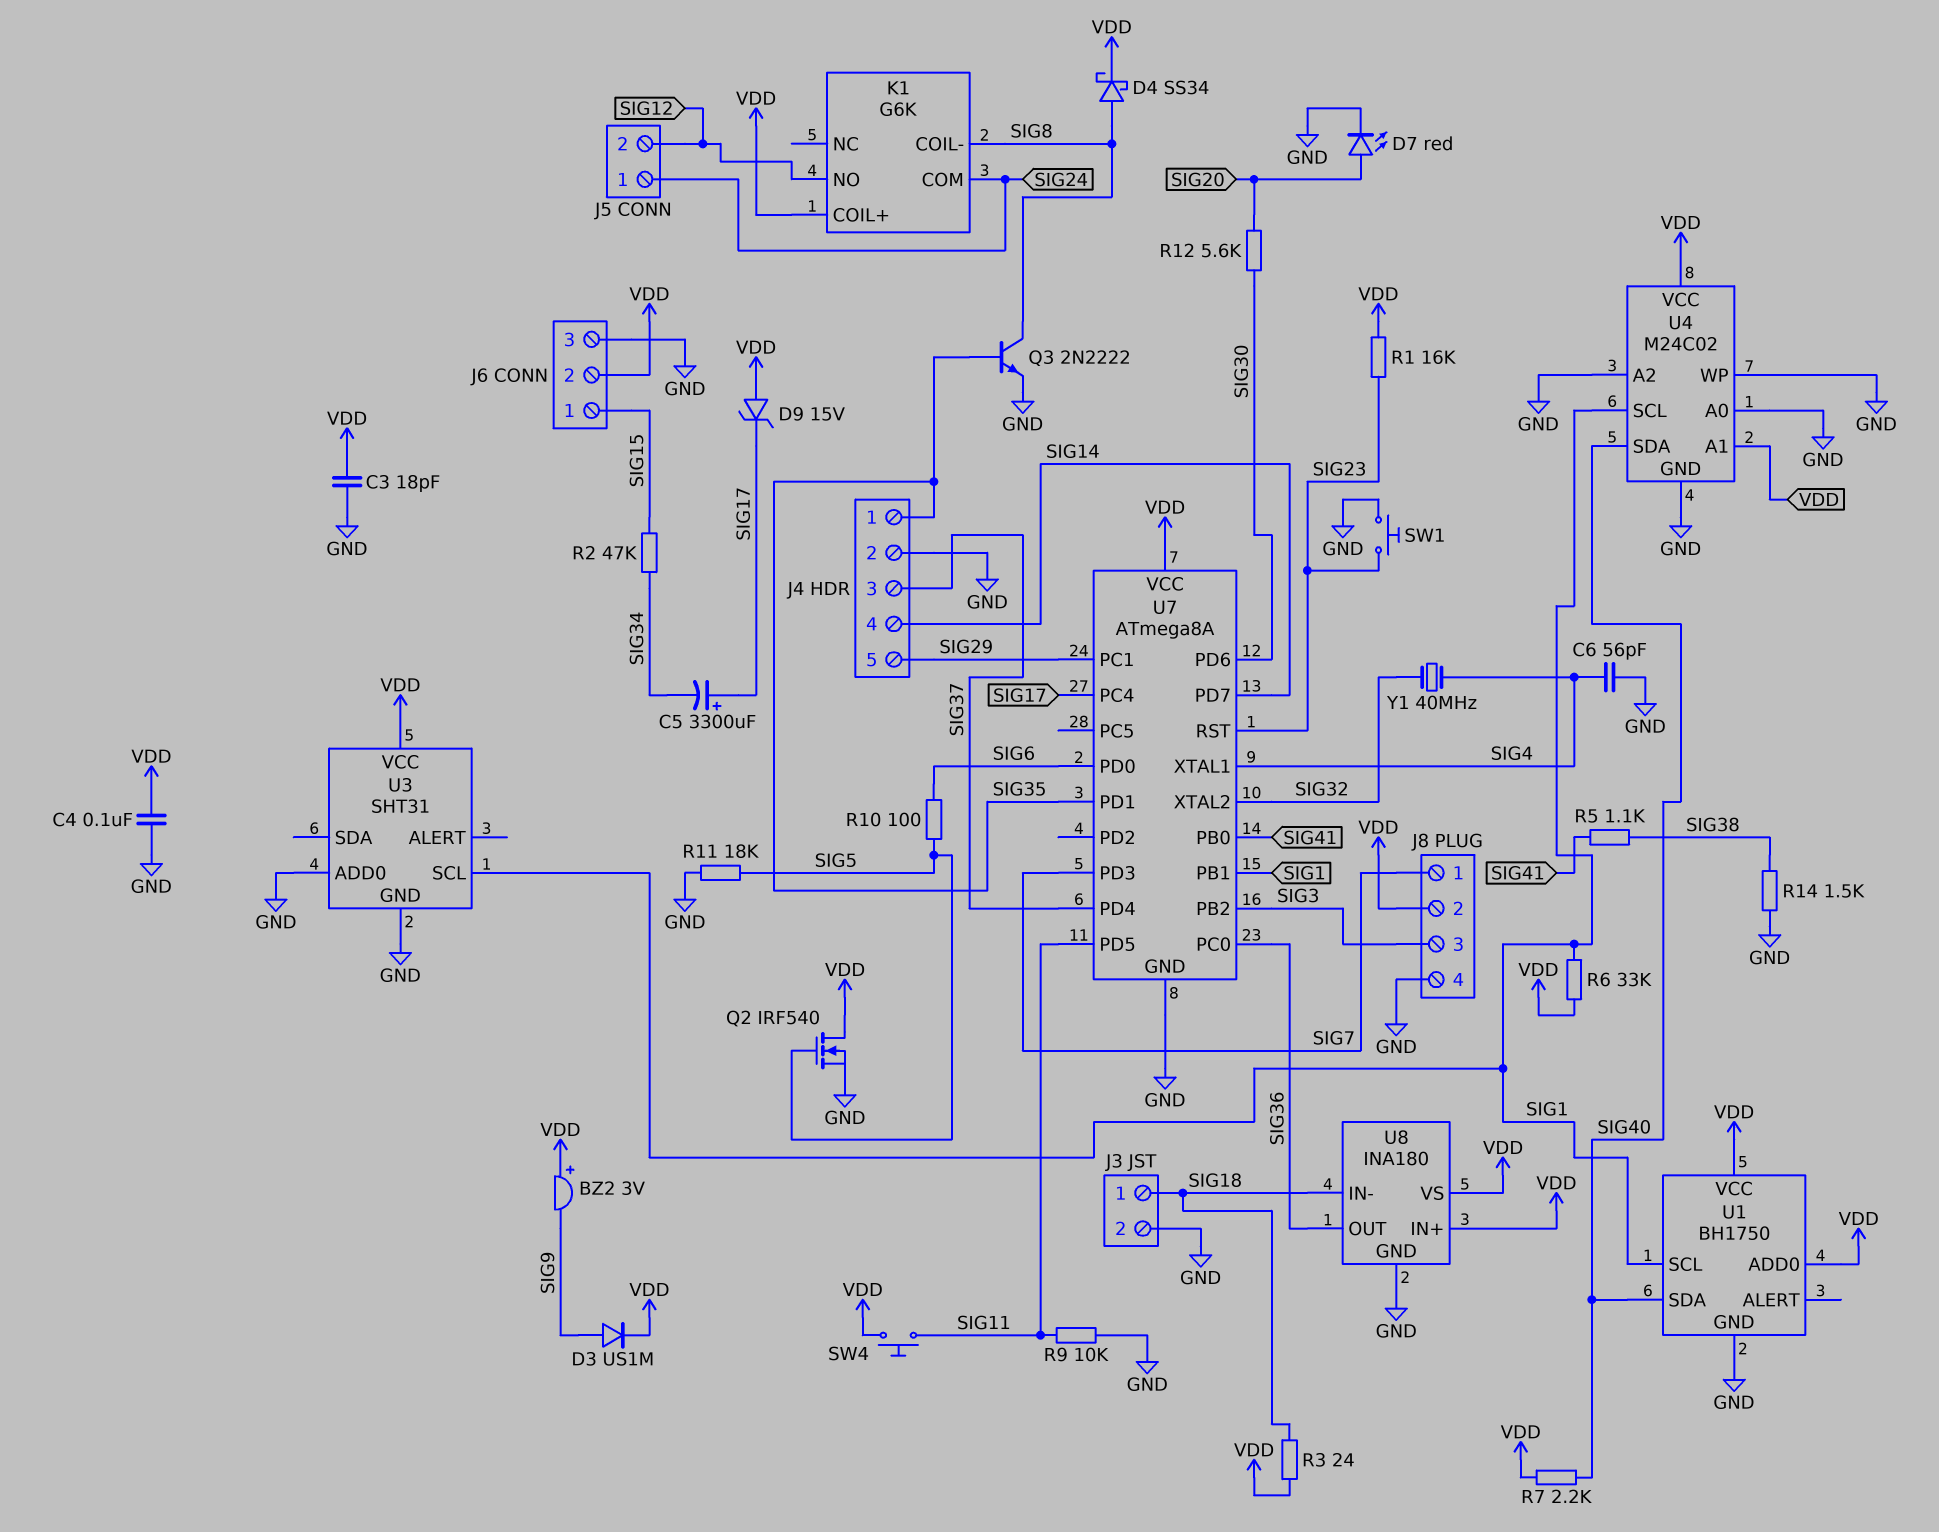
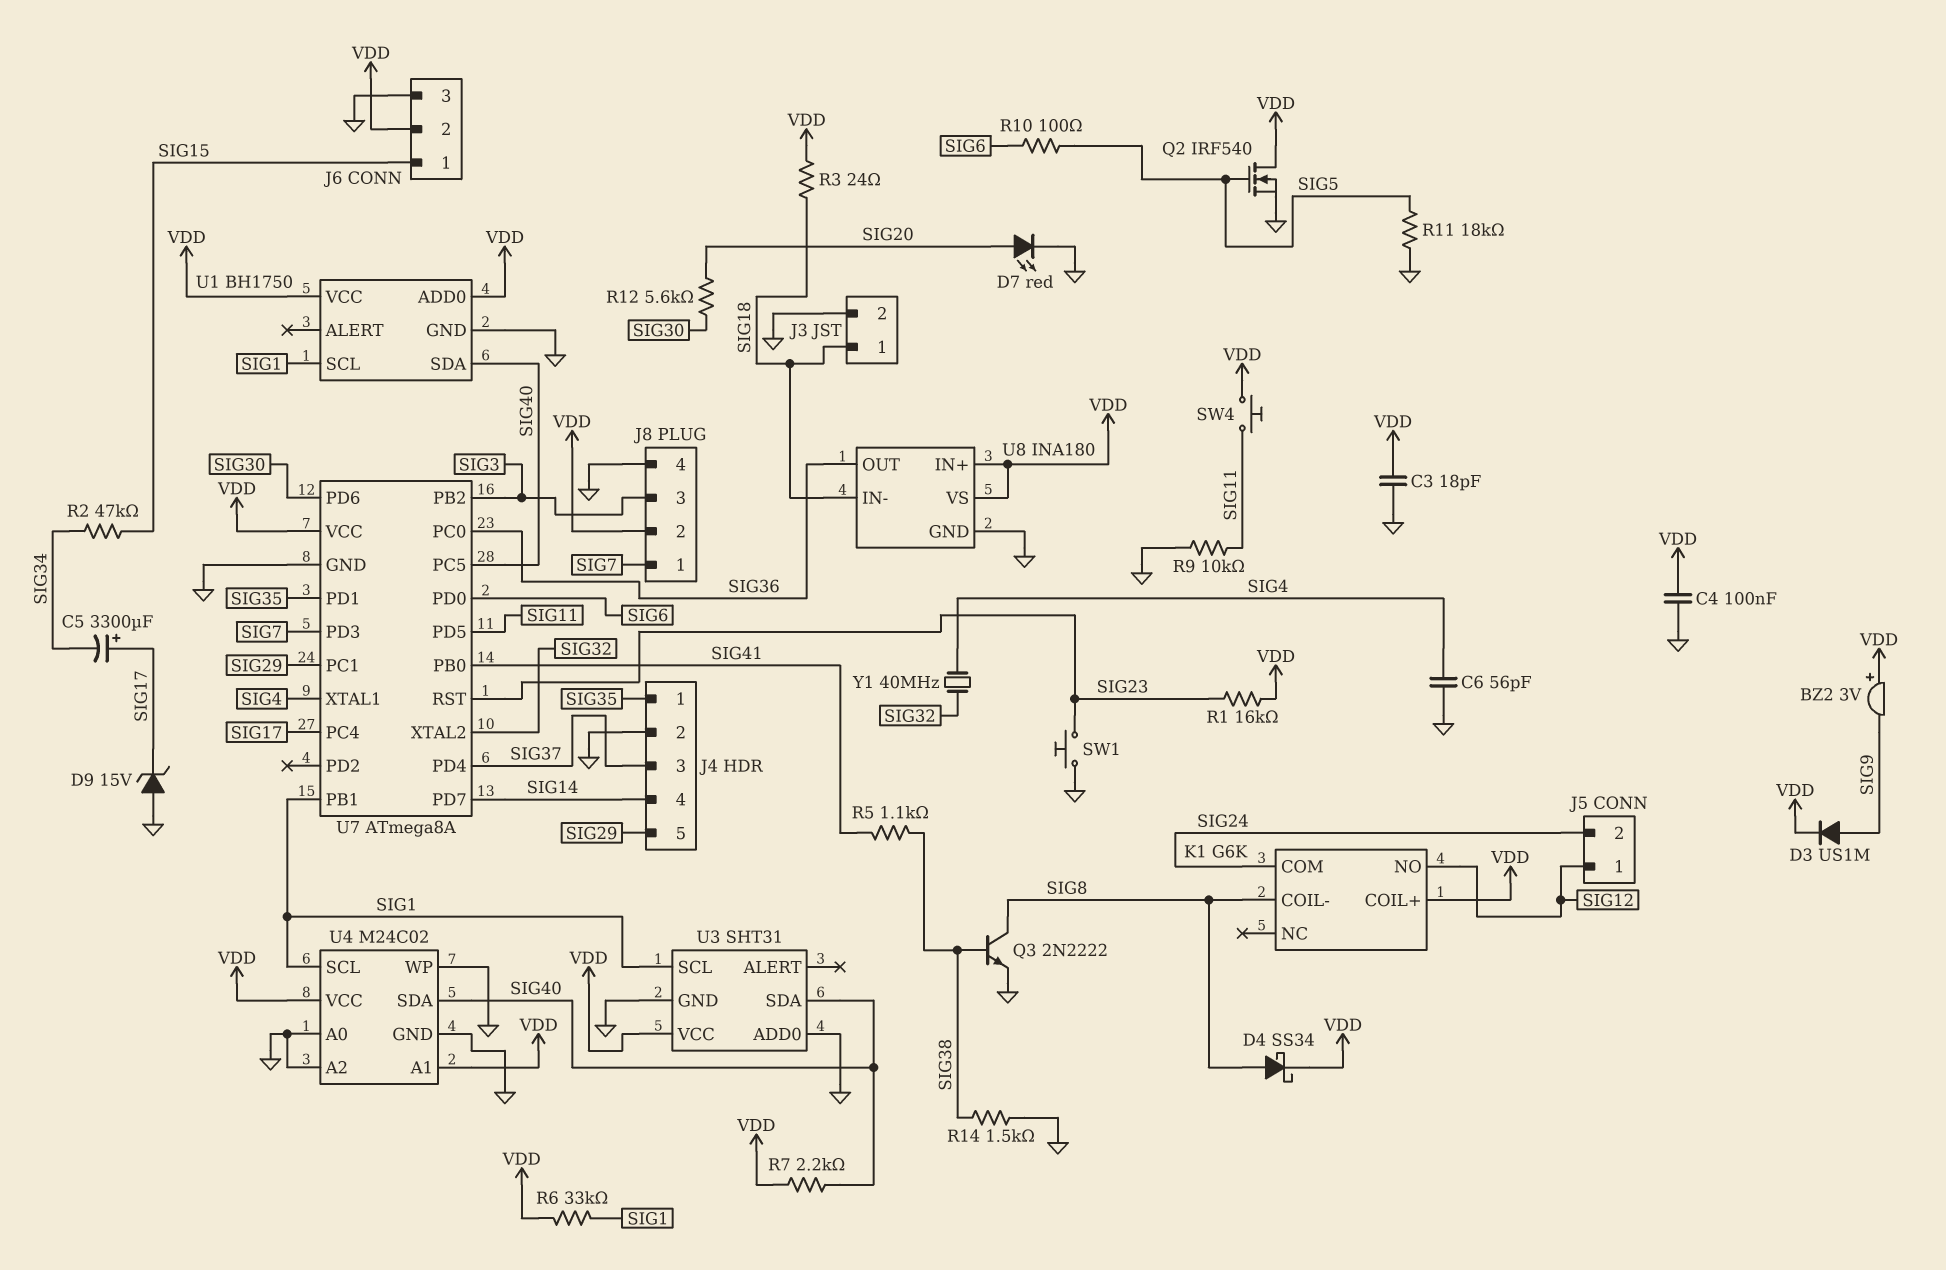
D9: zener 15V (A VDD, K SIG17) -> zener 15V (A GND, K SIG17)
J5 pin 1: SIG24 -> SIG12
J5 pin 2: SIG12 -> SIG24
Q3: NPN 2N2222 (B SIG35, C SIG8, E GND) -> NPN 2N2222 (B SIG38, C SIG8, E GND)
U3 pin SDA: none -> SIG40
U7 pin PC5: none -> SIG40

